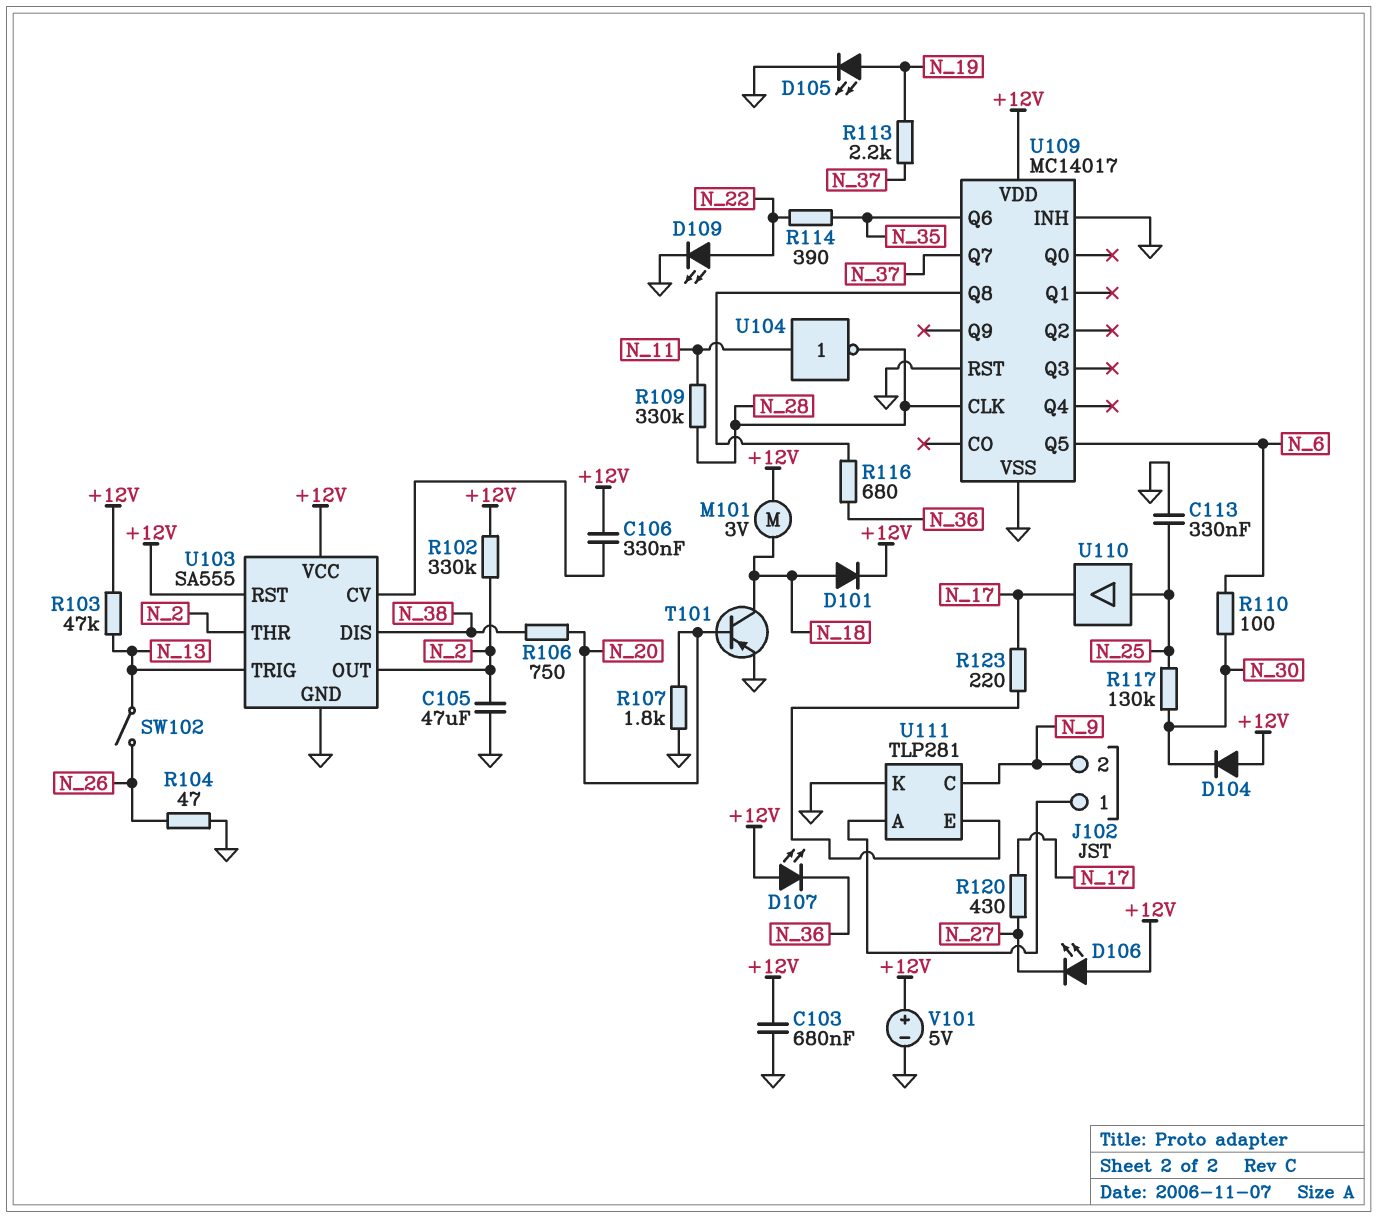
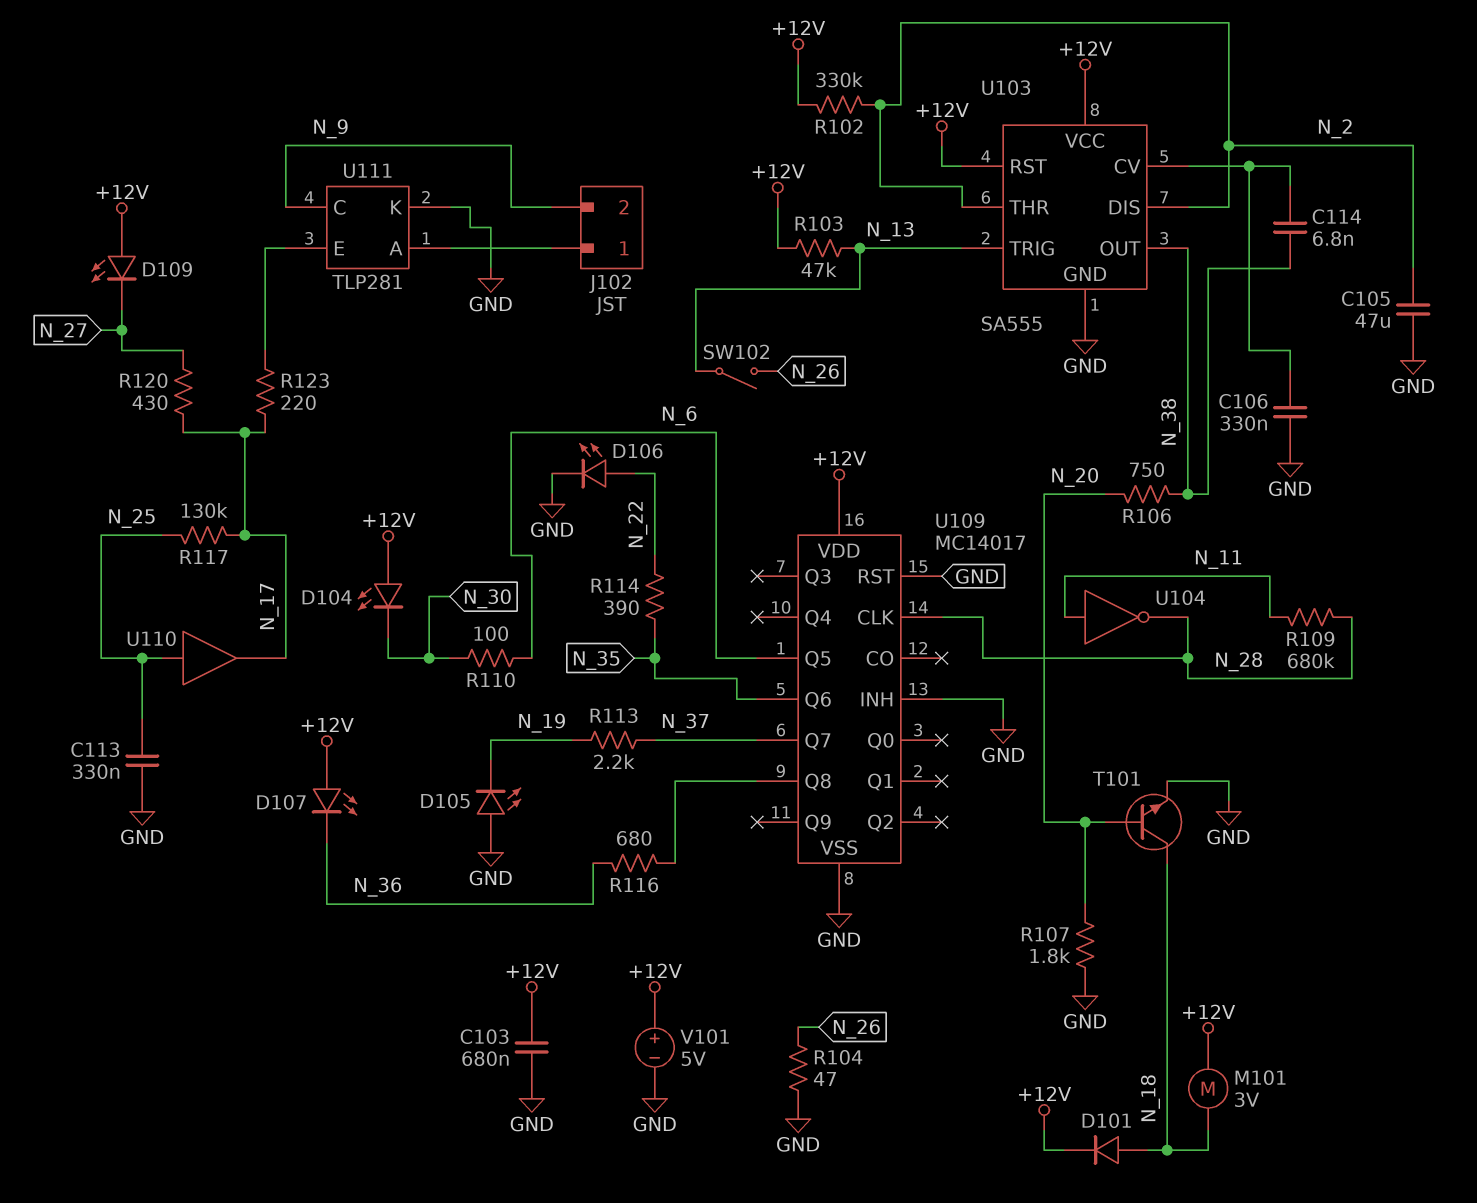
C106: 330nF (+12V, U103/CV) -> 330nF (GND, U103/CV)
C114: none -> 6.8nF (N_38, U103/CV)
D104: diode (A +12V, K N_30) -> LED (A +12V, K N_30)
D105: LED (A N_19, K GND) -> LED (A GND, K N_19)
D106: LED (A +12V, K N_27) -> LED (A N_22, K GND)
D109: LED (A N_22, K GND) -> LED (A +12V, K N_27)
R109: 330k (N_11, N_28) -> 680k (N_11, N_28)
R117: 130k (N_25, N_30) -> 130k (N_17, N_25)
T101: PNP (B N_20, C N_18, E GND) -> NPN (B N_20, C N_18, E GND)
U103 pin DIS: N_38 -> N_2
U103 pin OUT: N_2 -> N_38

